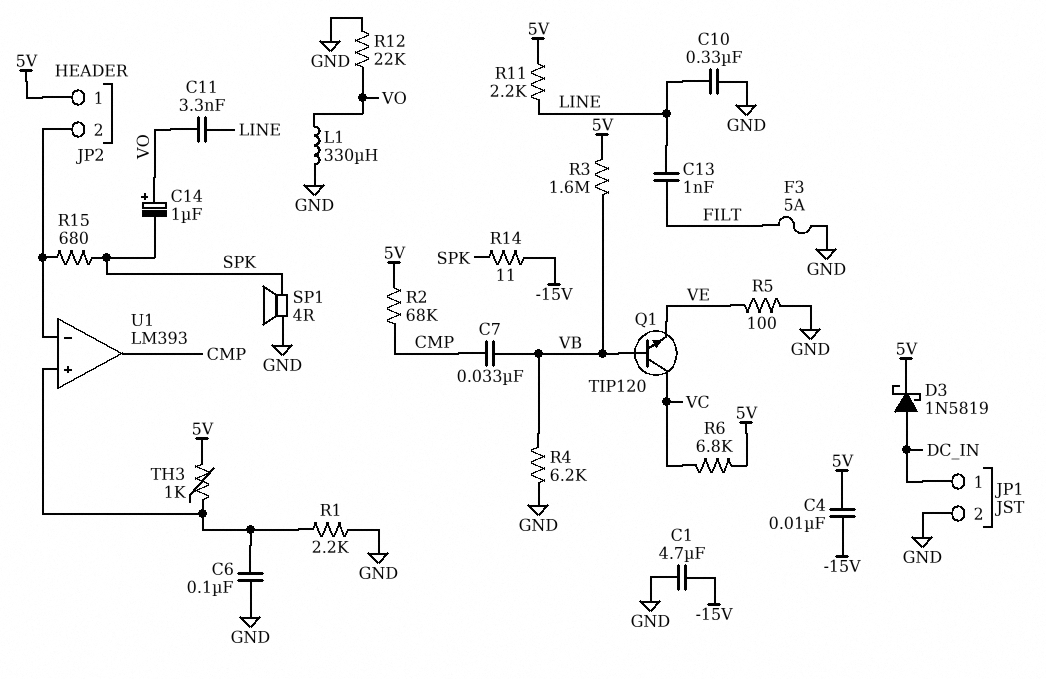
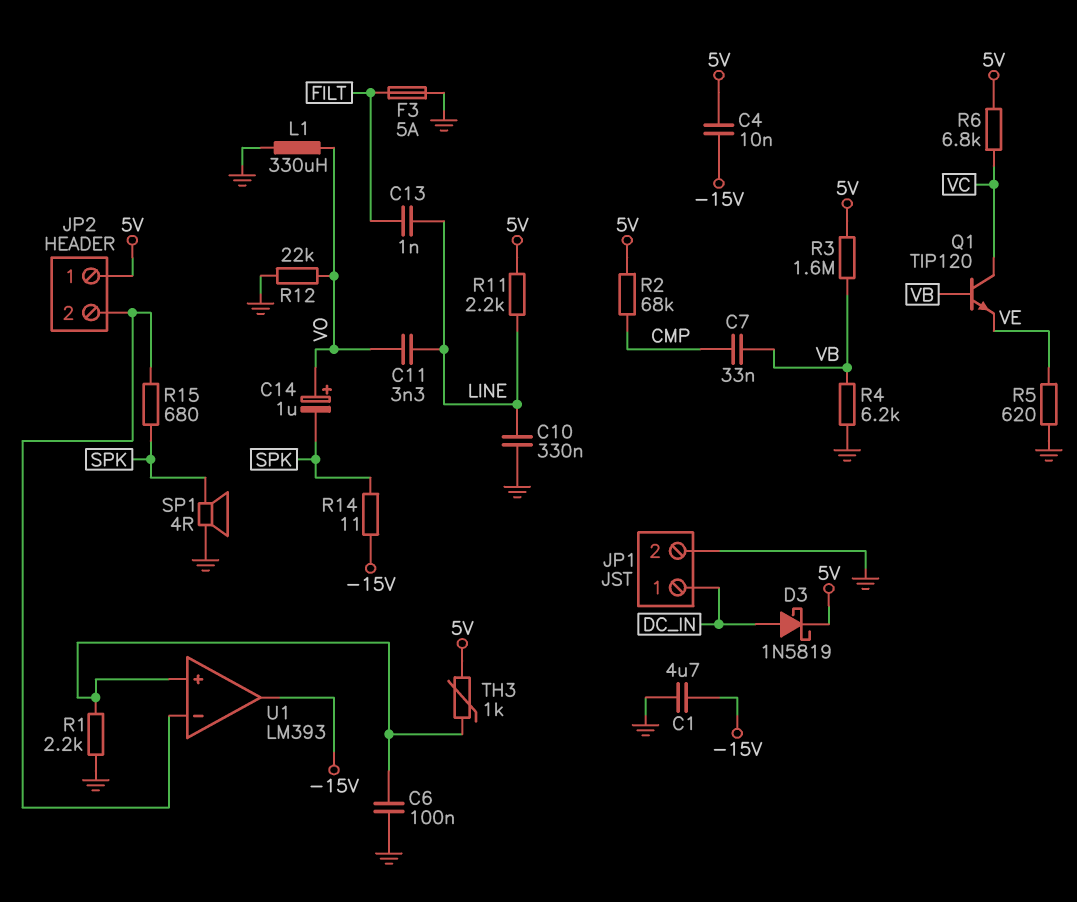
R5: 100 (GND, VE) -> 620 (GND, VE)
U1 pin out: CMP -> -15V

